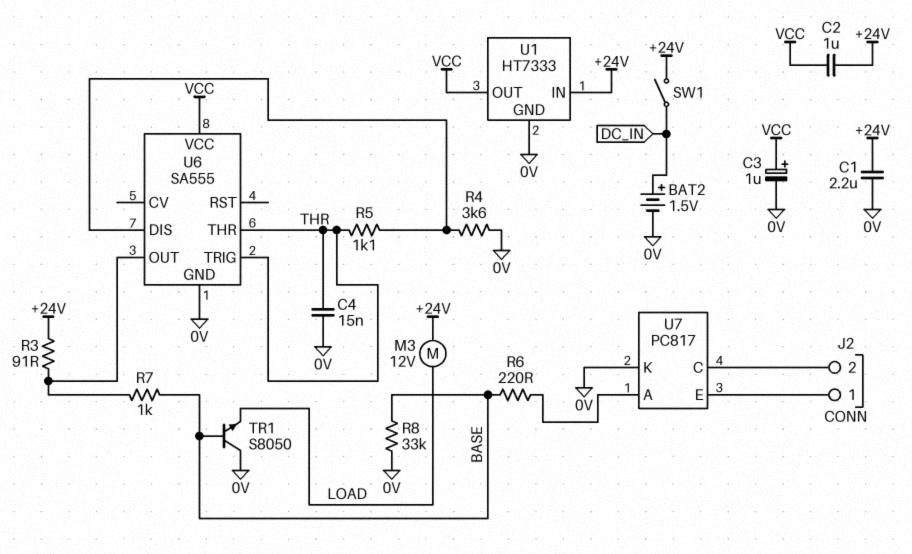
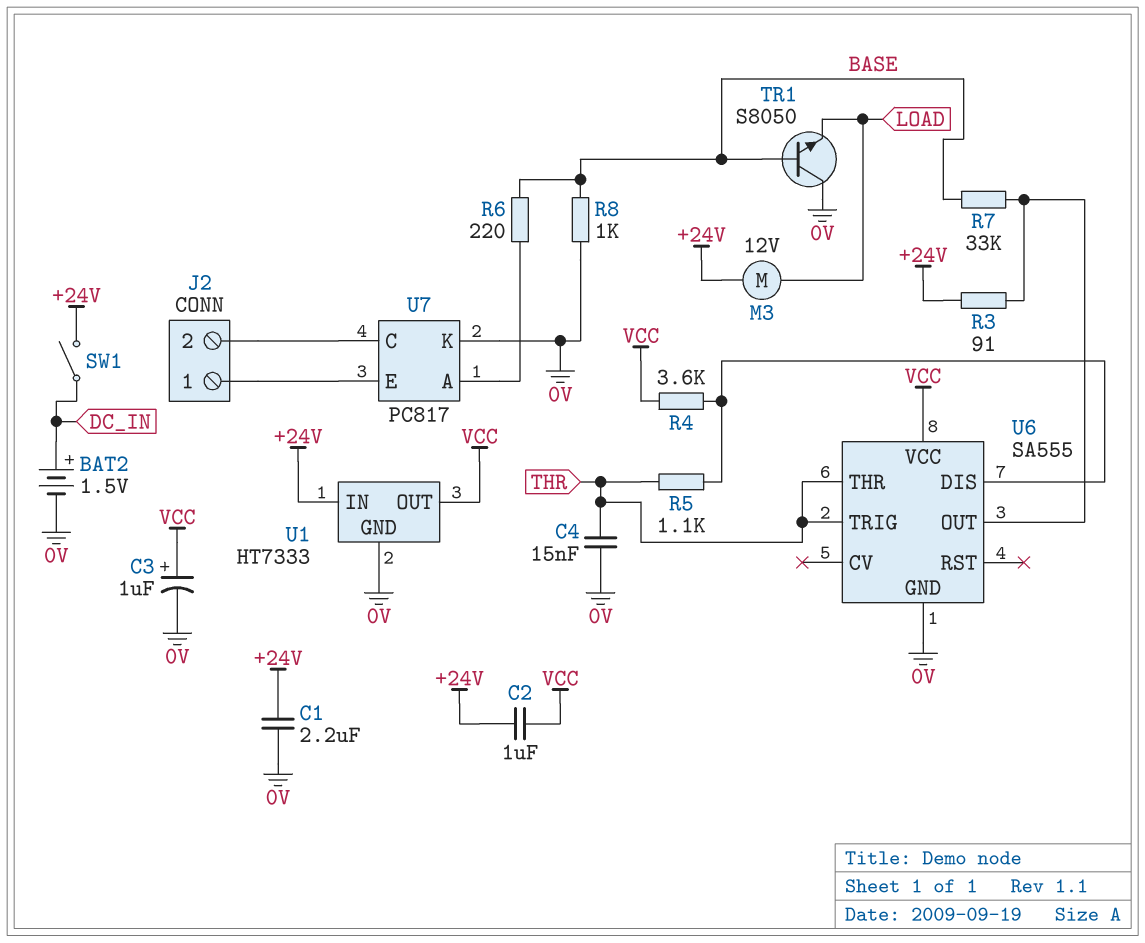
R4: 3.6k (0V, U6/DIS) -> 3.6k (U6/DIS, VCC)
R7: 1k (BASE, U6/OUT) -> 33k (BASE, U6/OUT)
R8: 33k (0V, BASE) -> 1k (0V, BASE)

